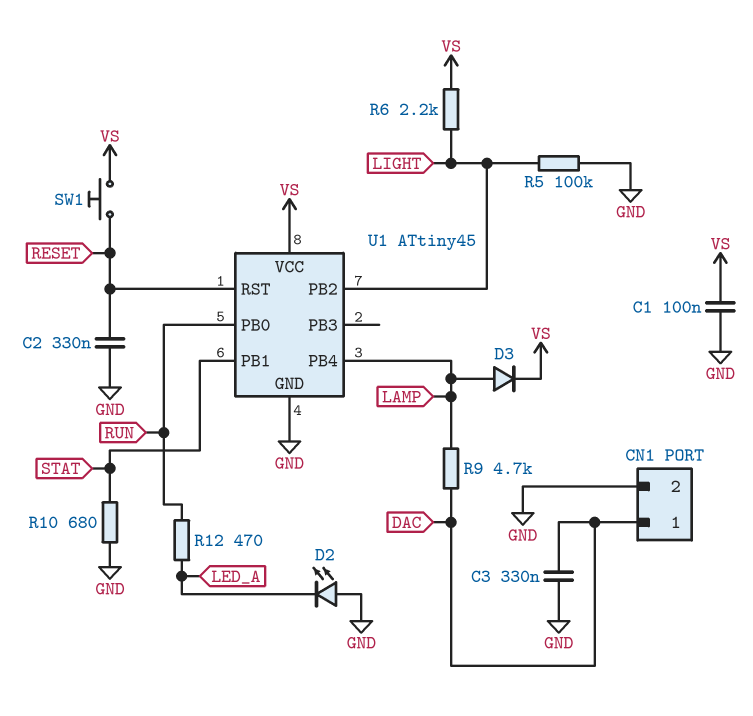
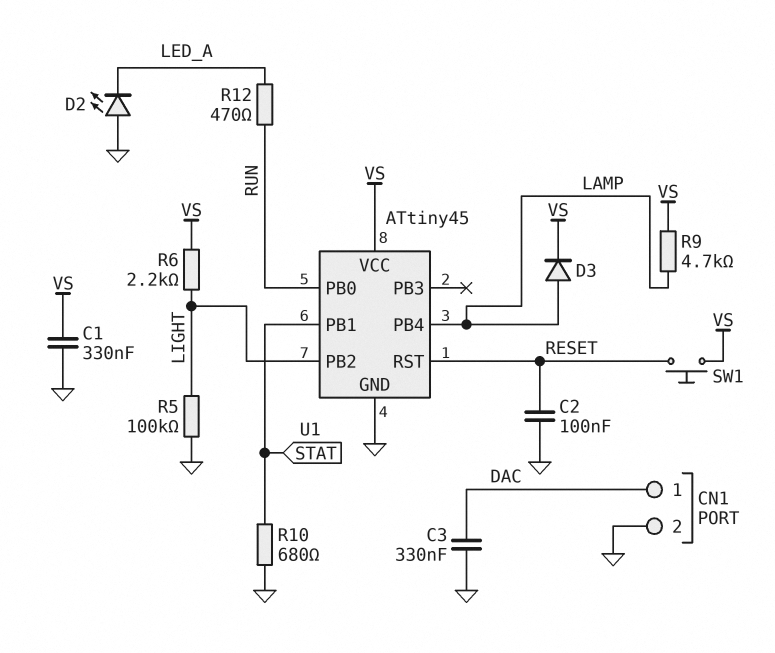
C1: 100nF (GND, VS) -> 330nF (GND, VS)
C2: 330nF (GND, RESET) -> 100nF (GND, RESET)
R9: 4.7k (DAC, LAMP) -> 4.7k (LAMP, VS)

